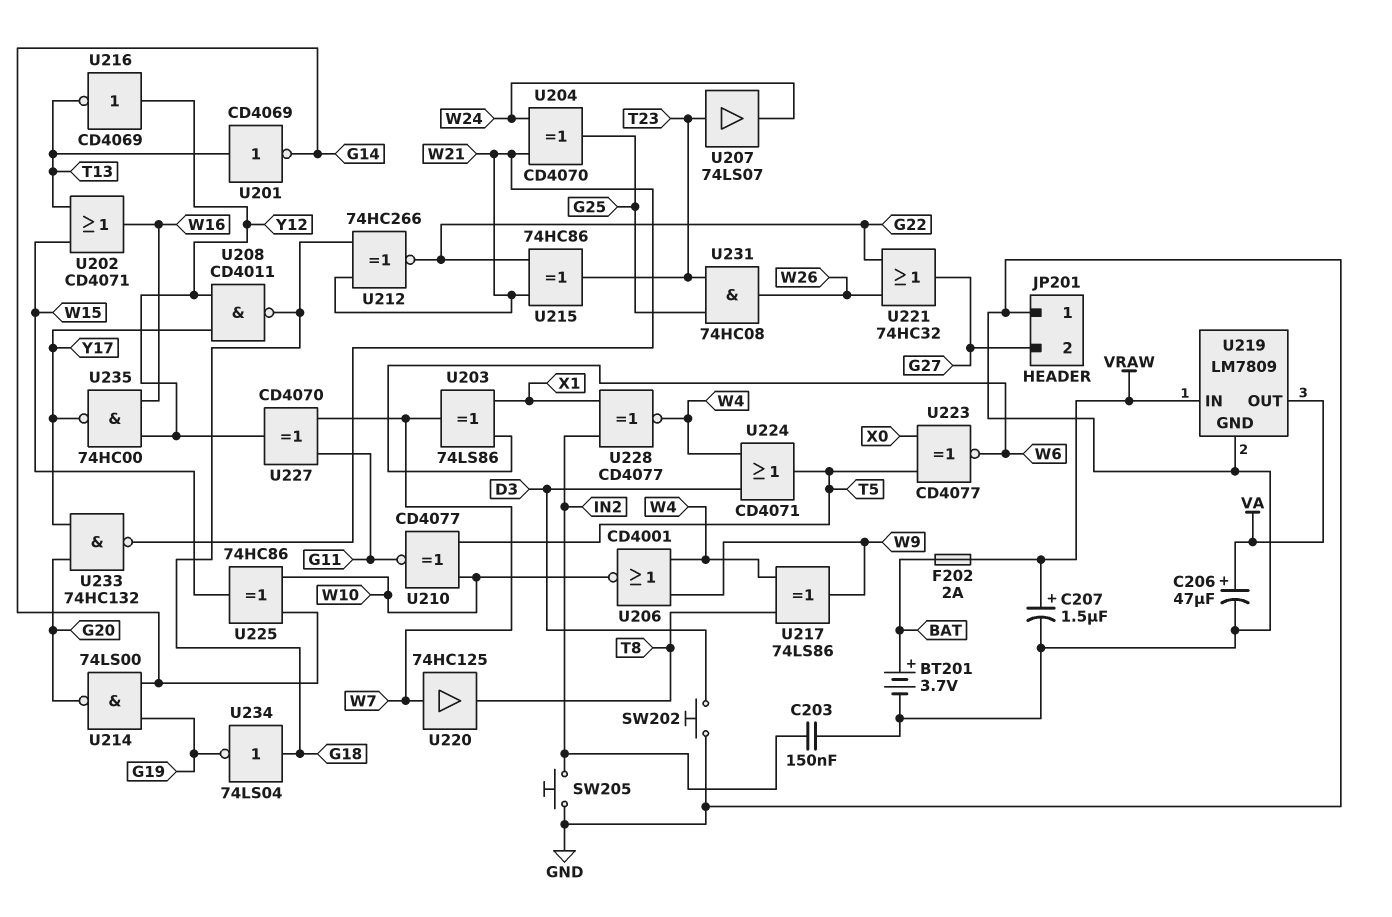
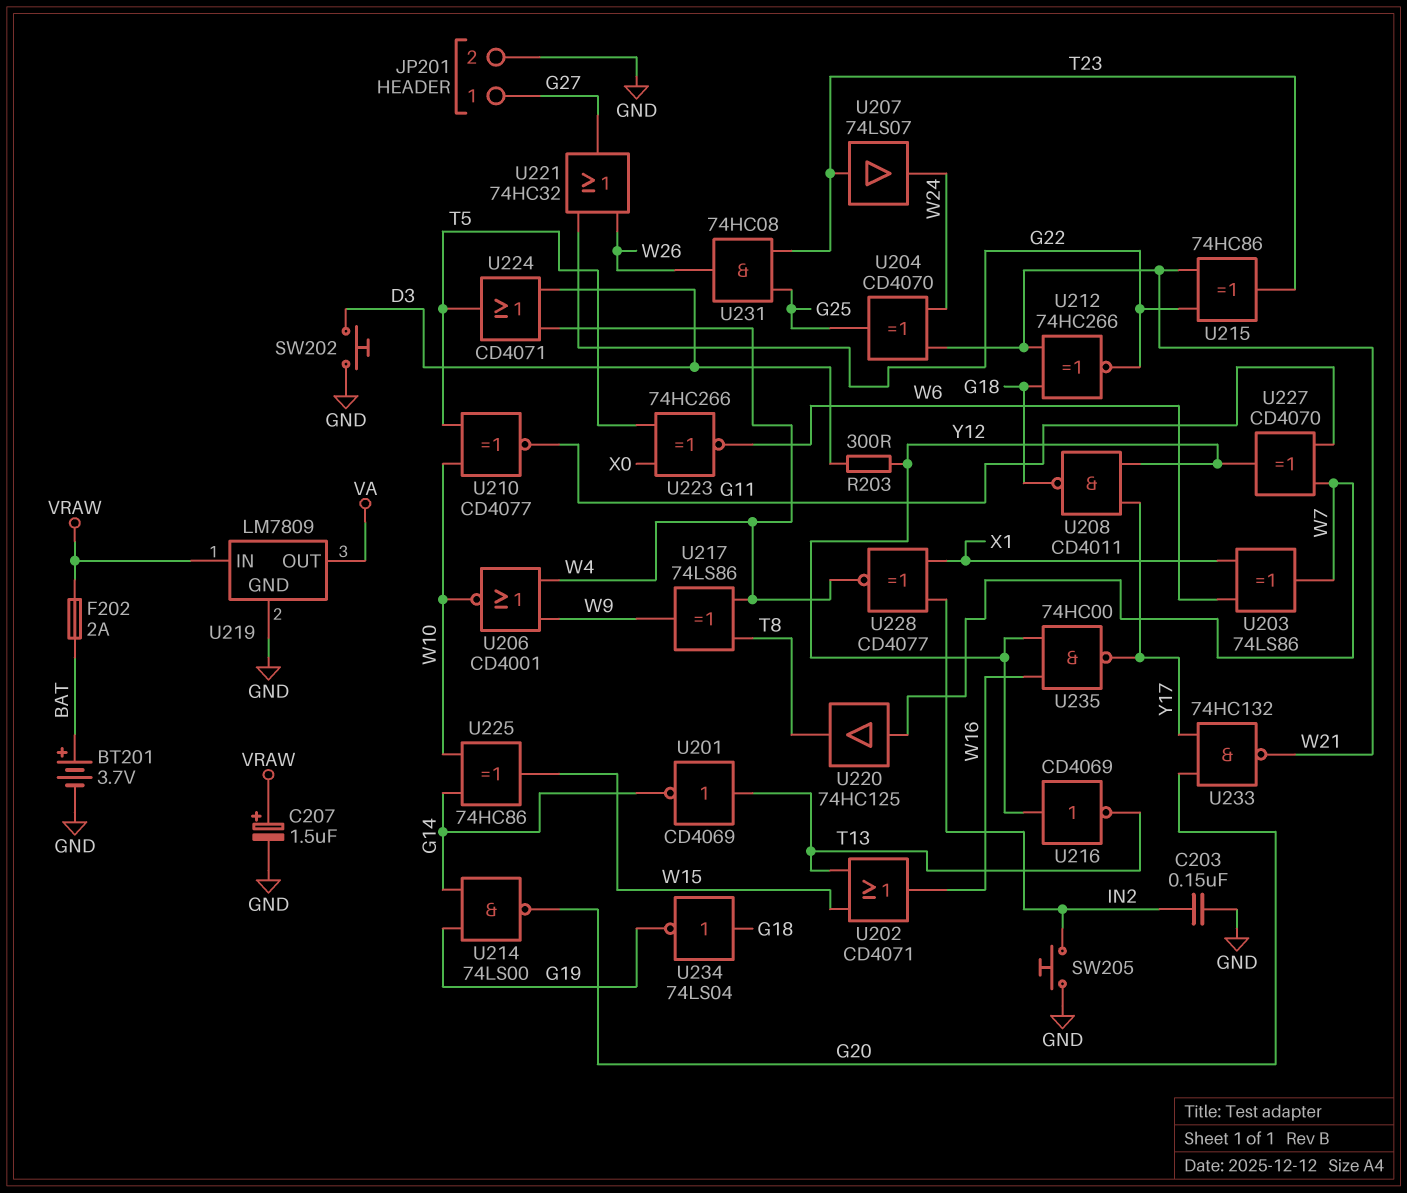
C206: 47uF (plus VA, minus GND) -> none
JP201 pin 1: GND -> G27
JP201 pin 2: G27 -> GND
R203: none -> 300 (D3, Y12)
U223: XNOR CD4077 (in T5, in X0, out W6) -> XNOR 74HC266 (in T5, in X0, out W6)

